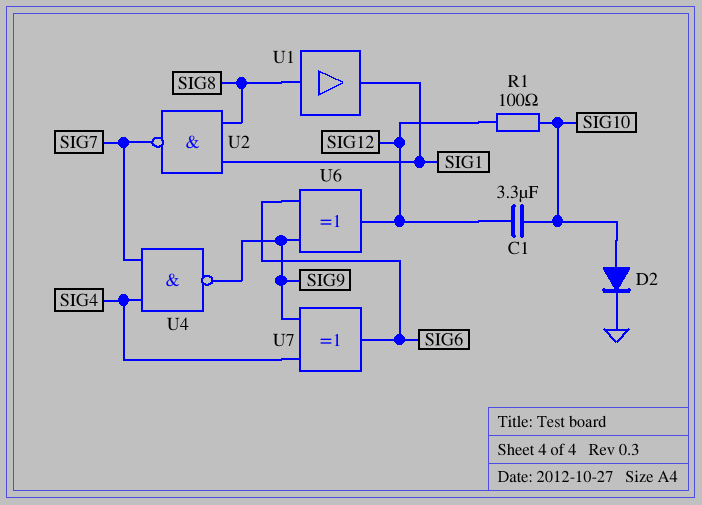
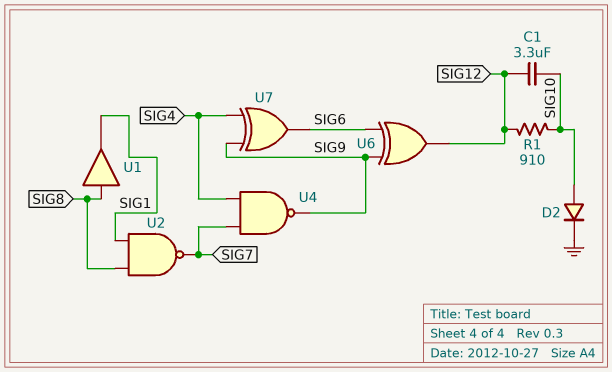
R1: 100 (SIG10, SIG12) -> 910 (SIG10, SIG12)

